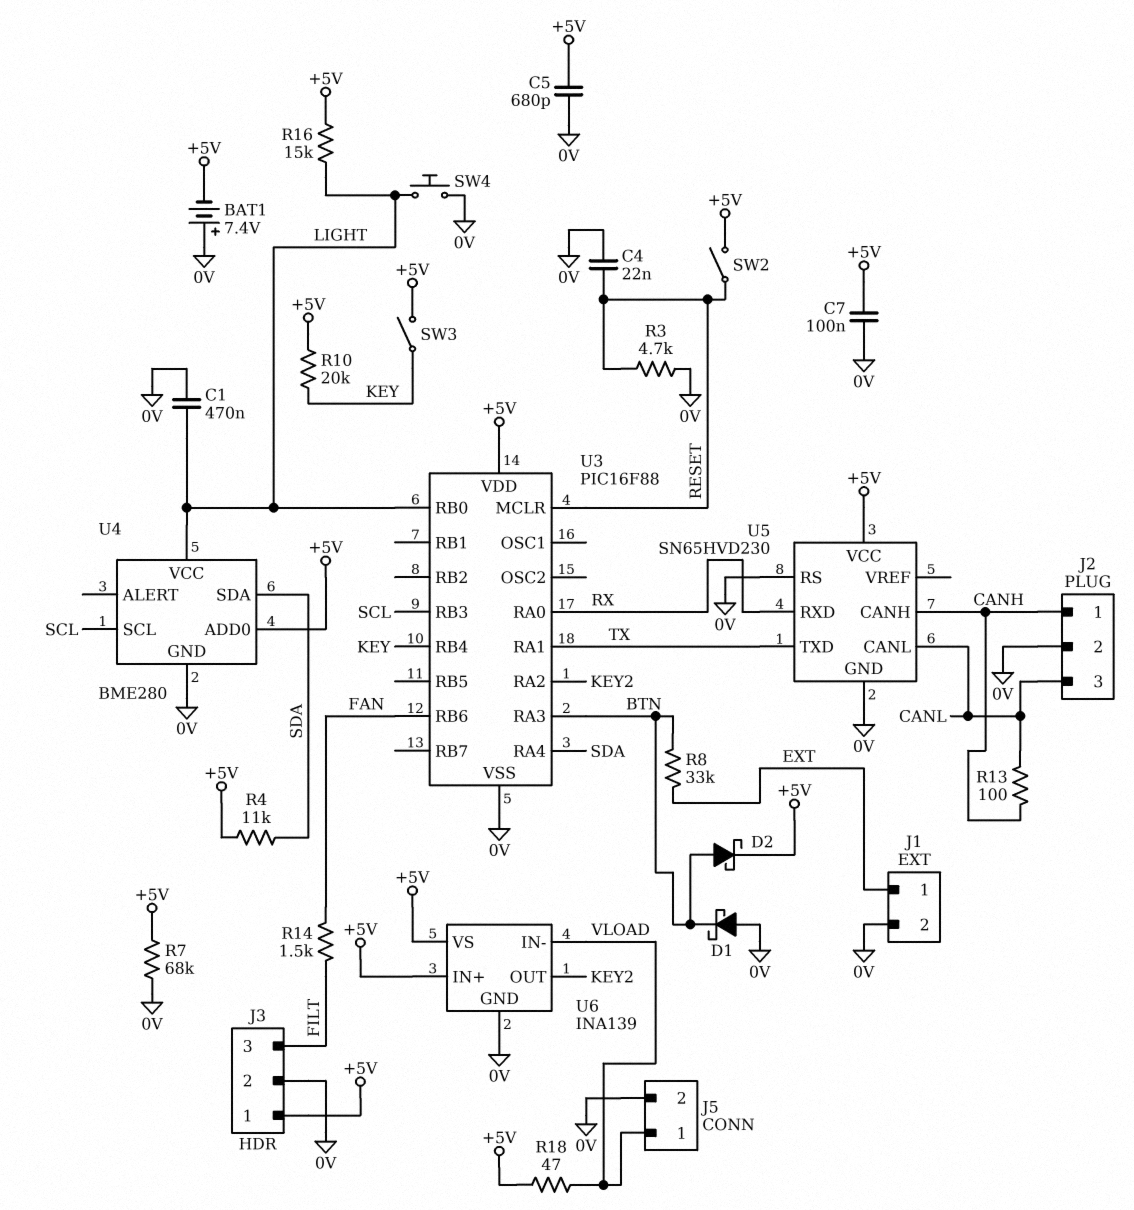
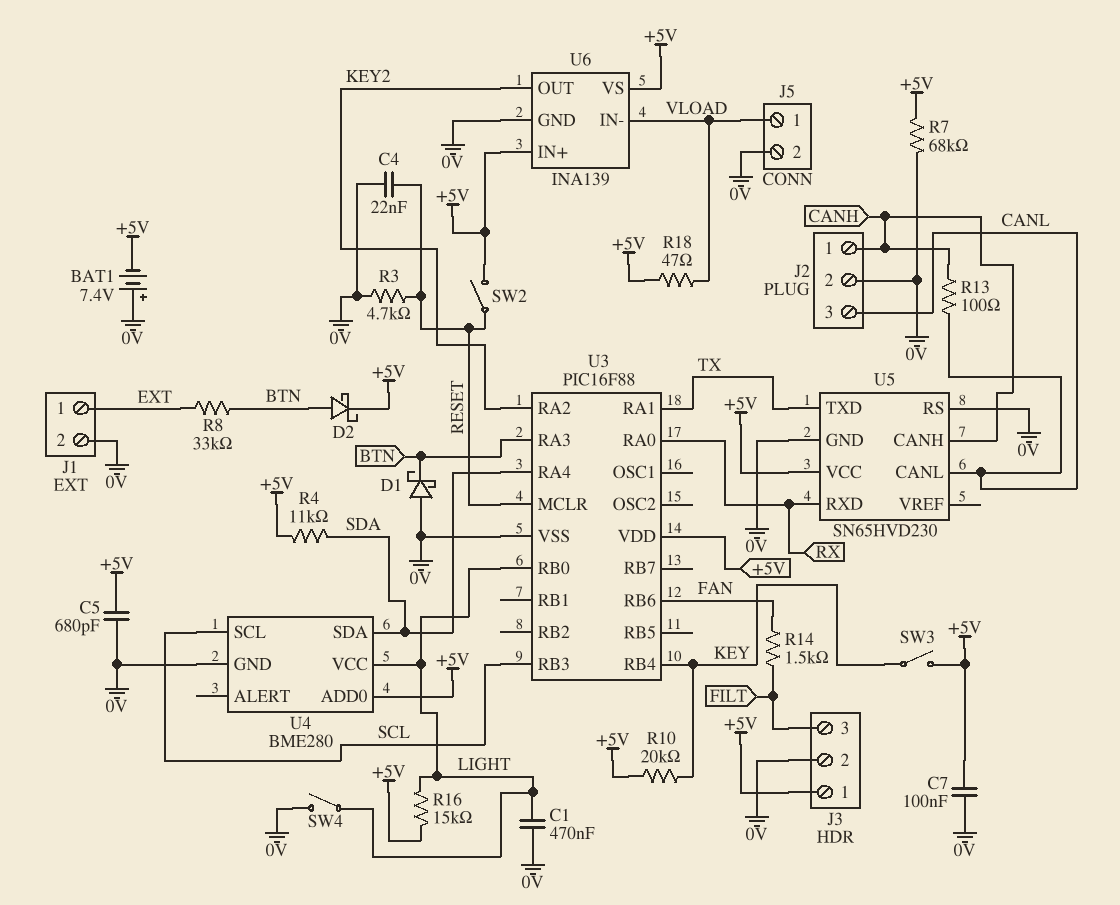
SW4: button (0V, LIGHT) -> switch (0V, LIGHT)

